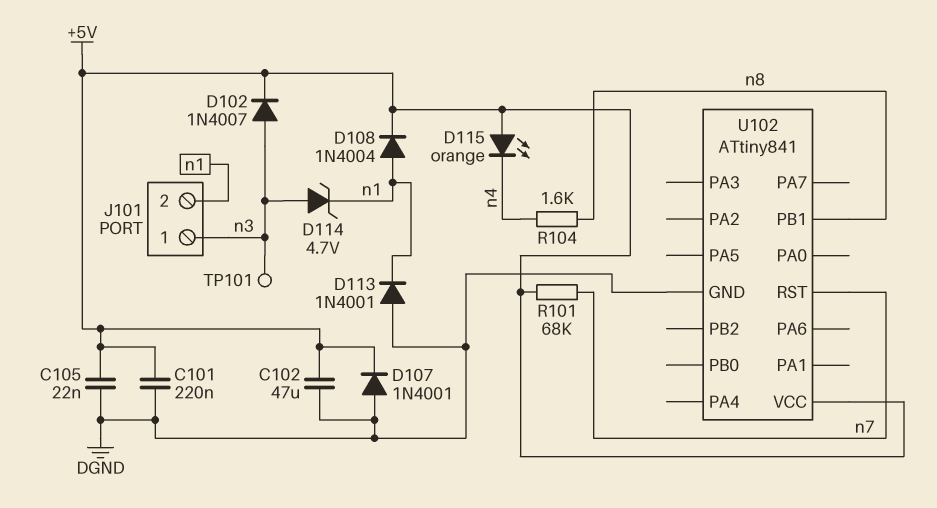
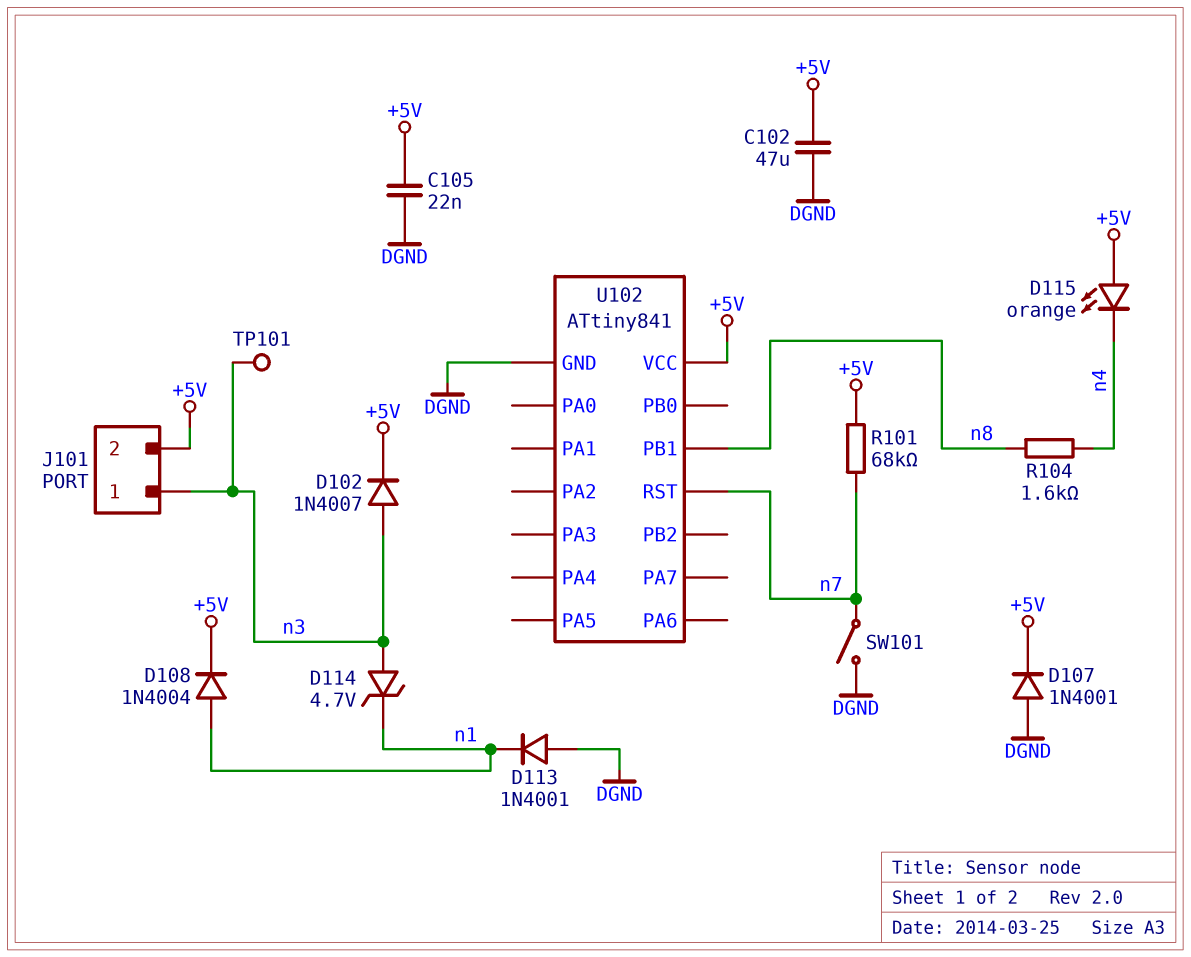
C101: 220nF (+5V, DGND) -> none
J101 pin 2: n1 -> +5V
SW101: none -> switch (DGND, n7)

